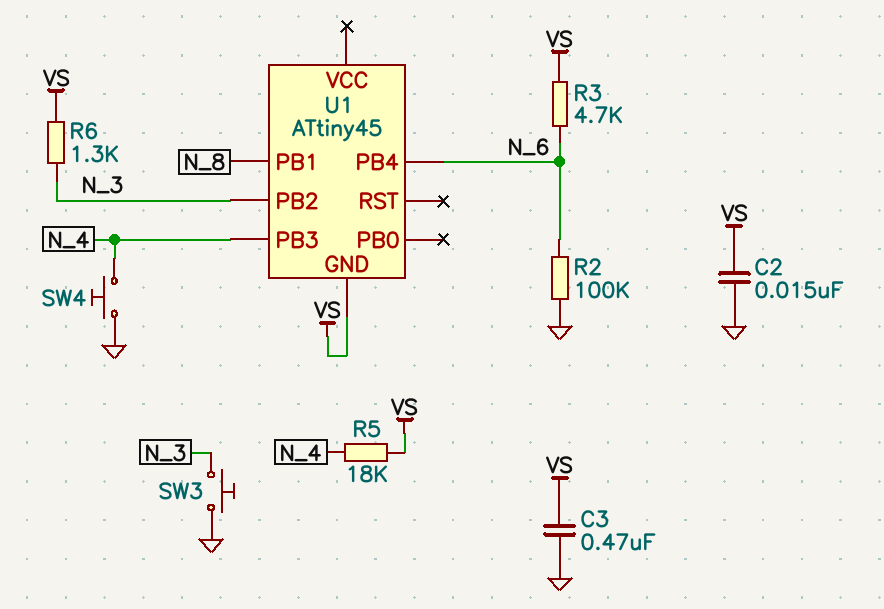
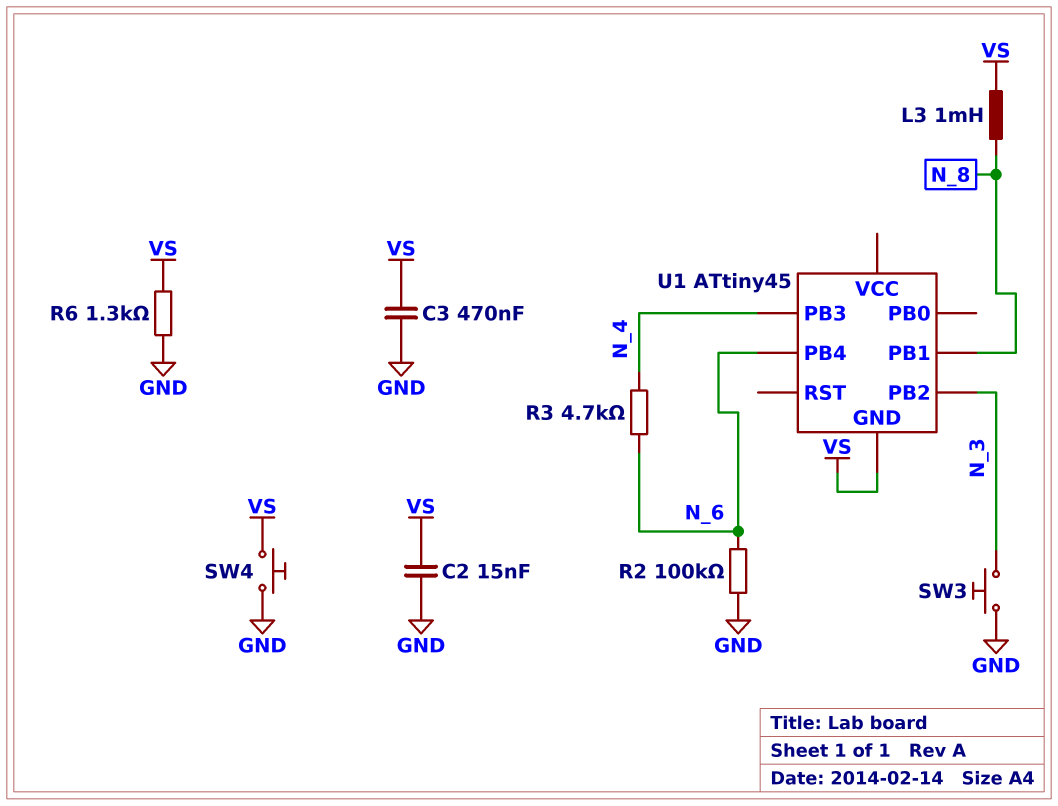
L3: none -> 1mH (N_8, VS)
R3: 4.7k (N_6, VS) -> 4.7k (N_4, N_6)
R5: 18k (N_4, VS) -> none
R6: 1.3k (N_3, VS) -> 1.3k (GND, VS)
SW4: button (GND, N_4) -> button (GND, VS)

